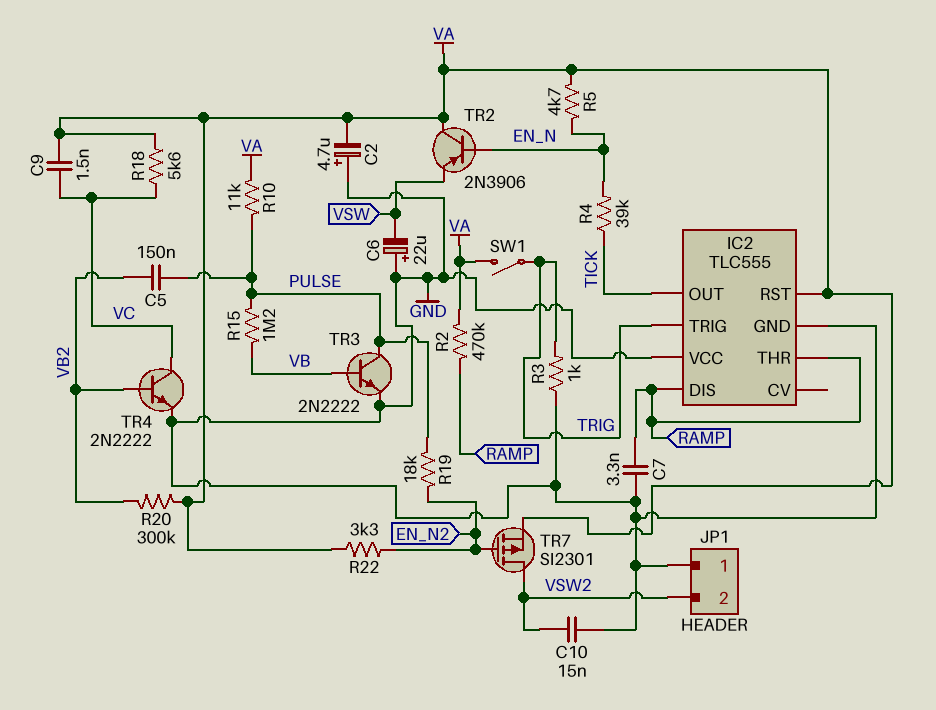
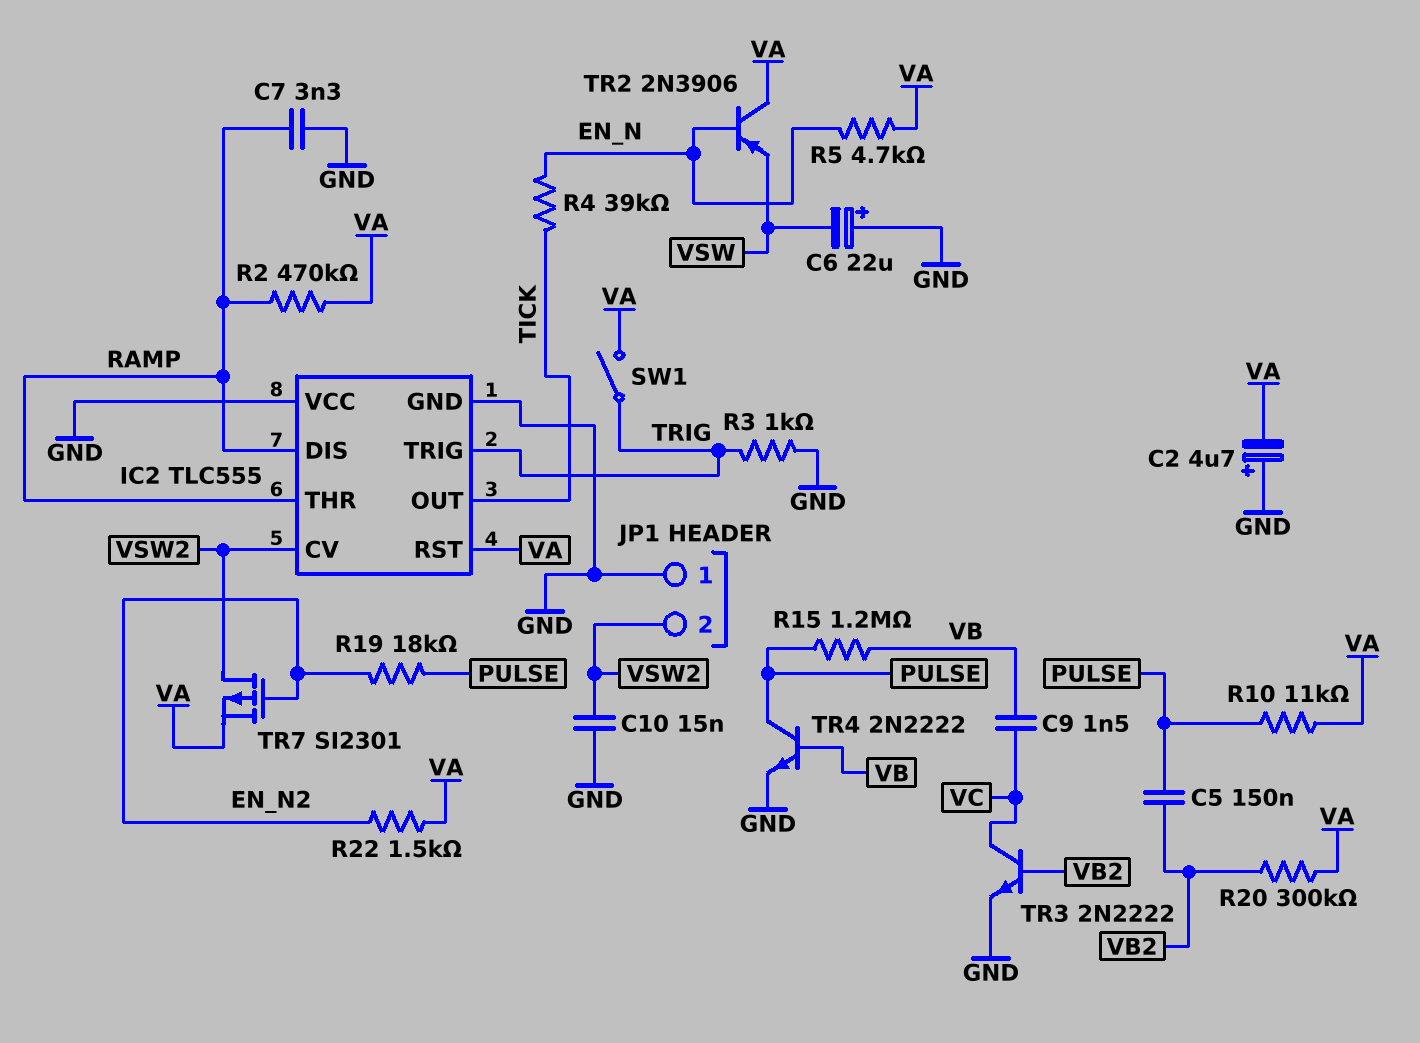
C9: 1.5nF (VA, VC) -> 1.5nF (VB, VC)
IC2 pin CV: none -> VSW2
R18: 5.6k (VA, VC) -> none
R22: 3.3k (EN_N2, VA) -> 1.5k (EN_N2, VA)
TR3: NPN 2N2222 (B VB, C PULSE, E GND) -> NPN 2N2222 (B VB2, C VC, E GND)
TR4: NPN 2N2222 (B VB2, C VC, E GND) -> NPN 2N2222 (B VB, C PULSE, E GND)

